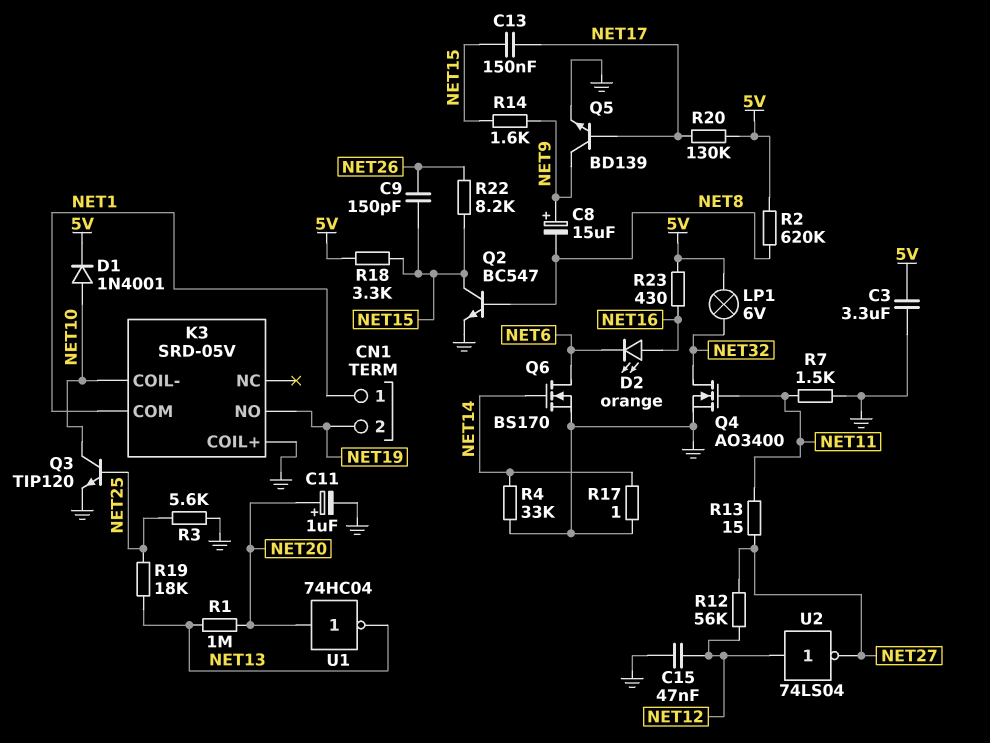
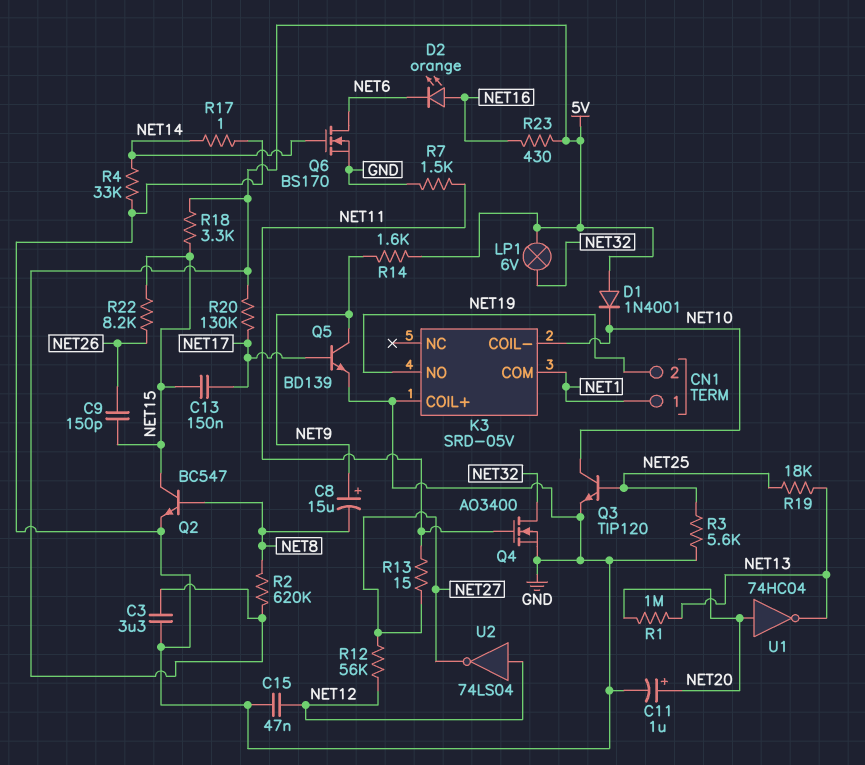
D1: diode 1N4001 (A NET10, K 5V) -> diode 1N4001 (A 5V, K NET10)
R14: 1.6k (NET9, NET15) -> 1.6k (5V, NET9)

